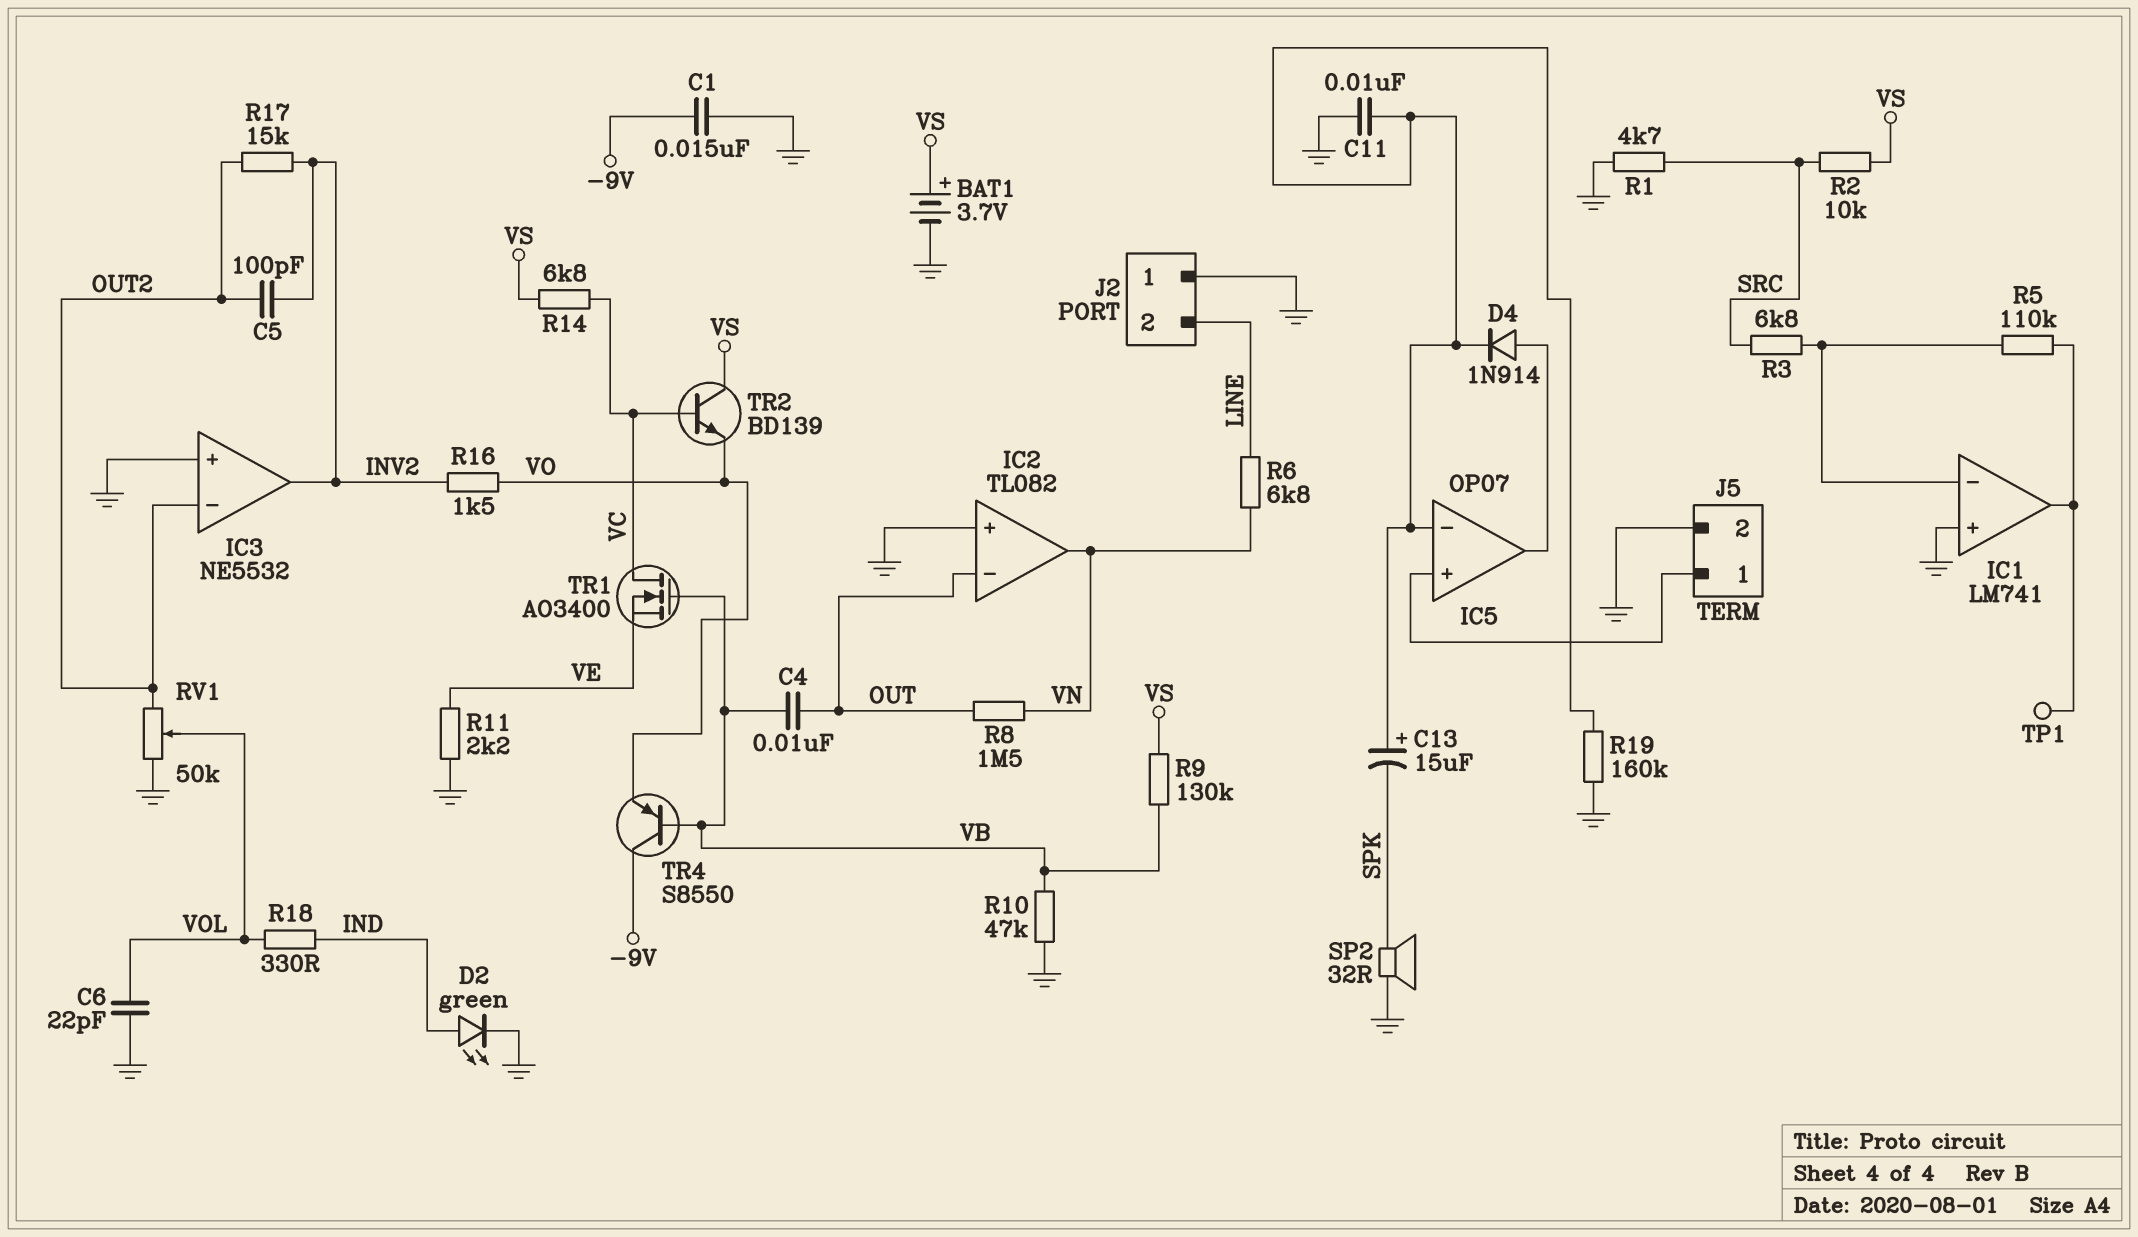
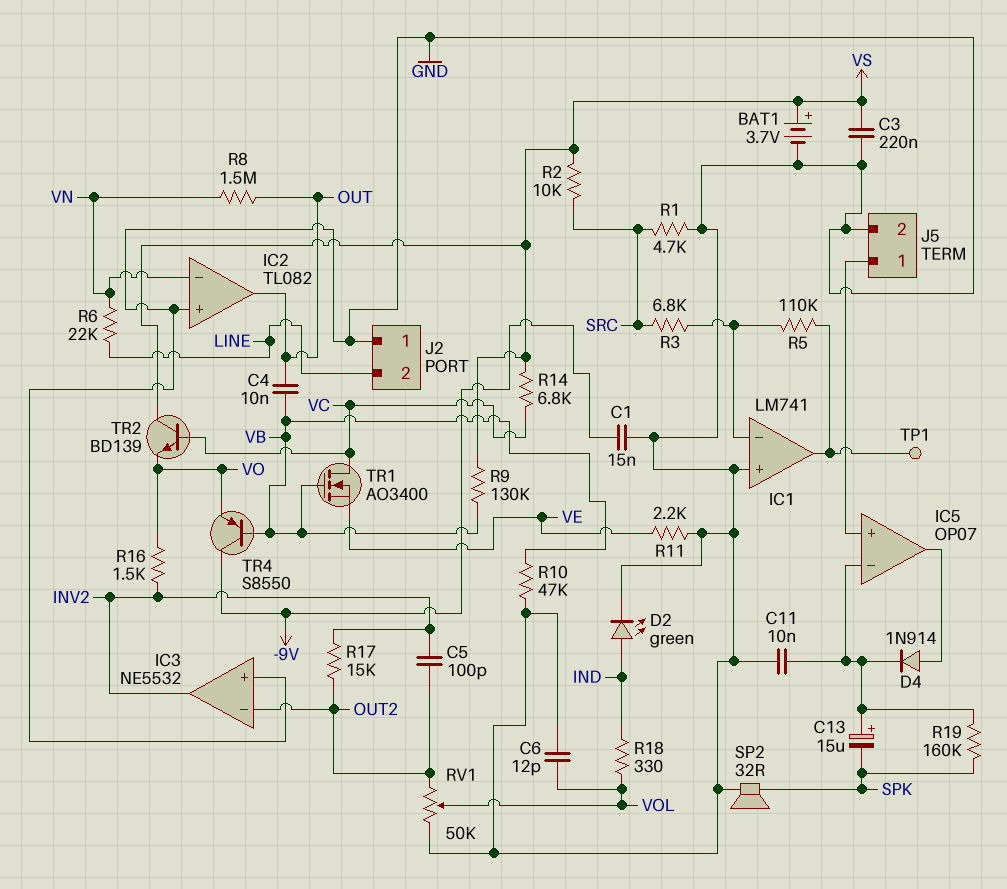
C3: none -> 220nF (GND, VS)
C6: 22pF (GND, VOL) -> 12pF (GND, VOL)
IC2 pin in-: OUT -> VN
IC2 pin out: VN -> OUT
R6: 6.8k (LINE, VN) -> 22k (LINE, VN)
R19: 160k (GND, IC5/in-) -> 160k (IC5/in-, SPK)

